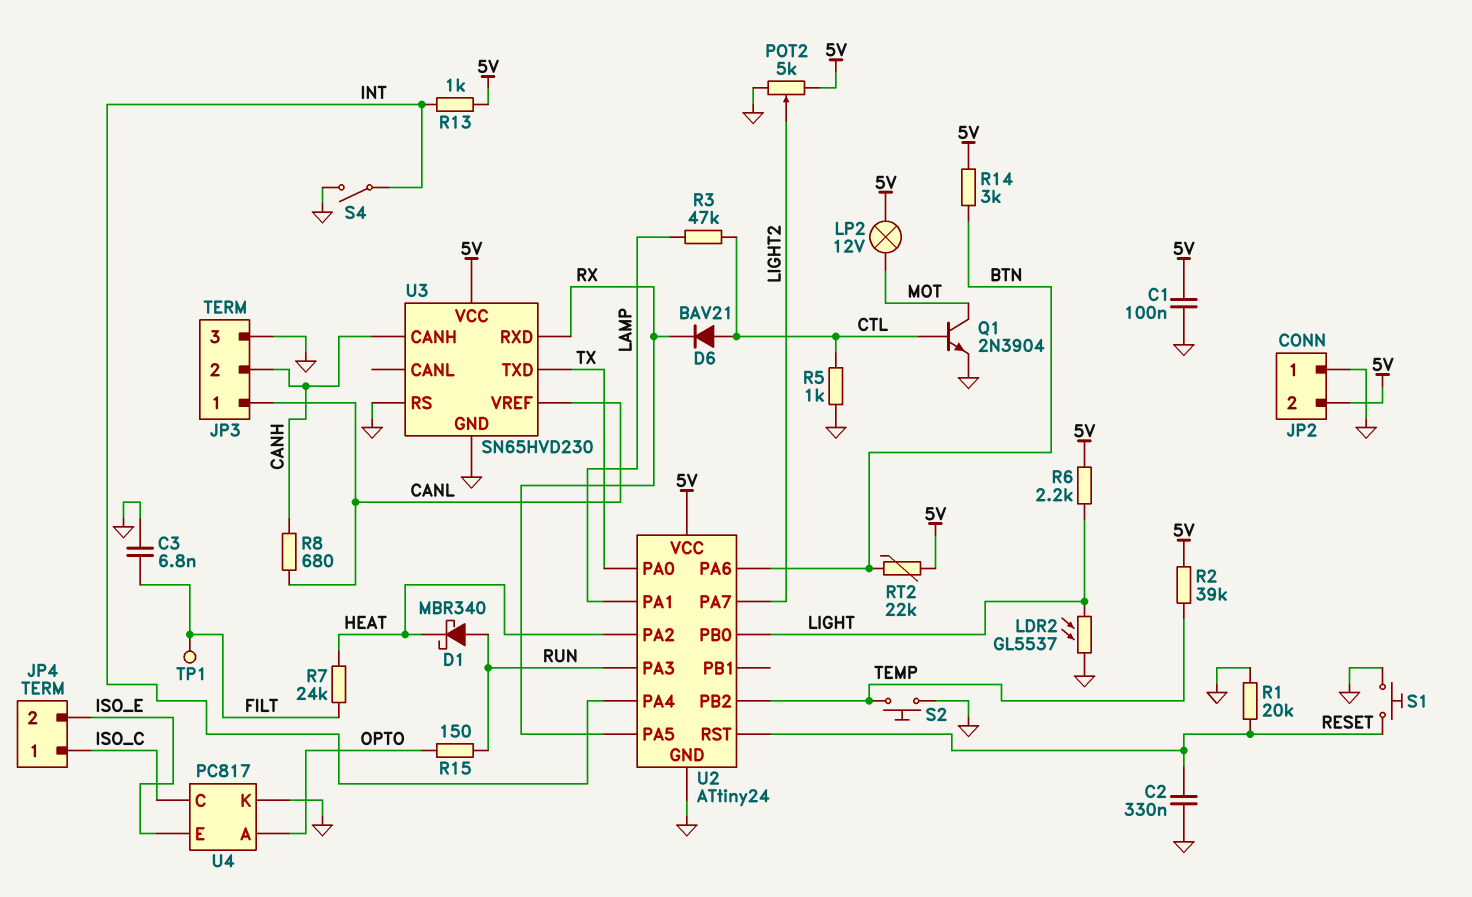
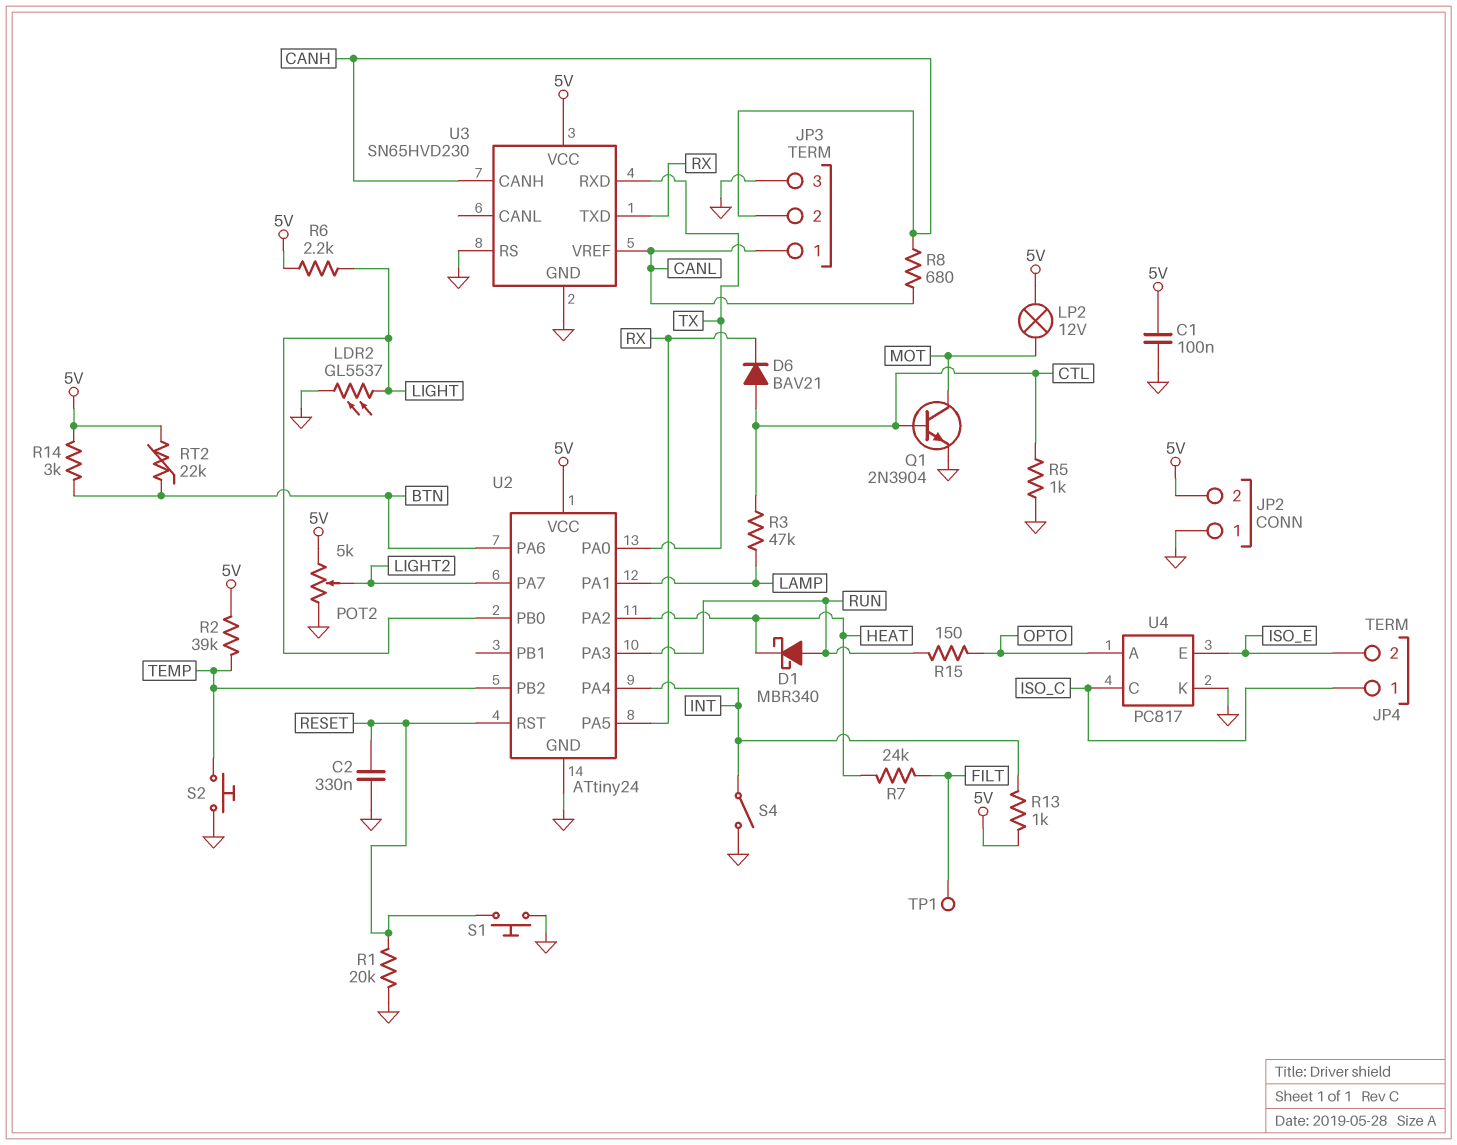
C3: 6.8nF (FILT, GND) -> none
U3 pin RXD: RX -> TX
U3 pin TXD: TX -> RX

